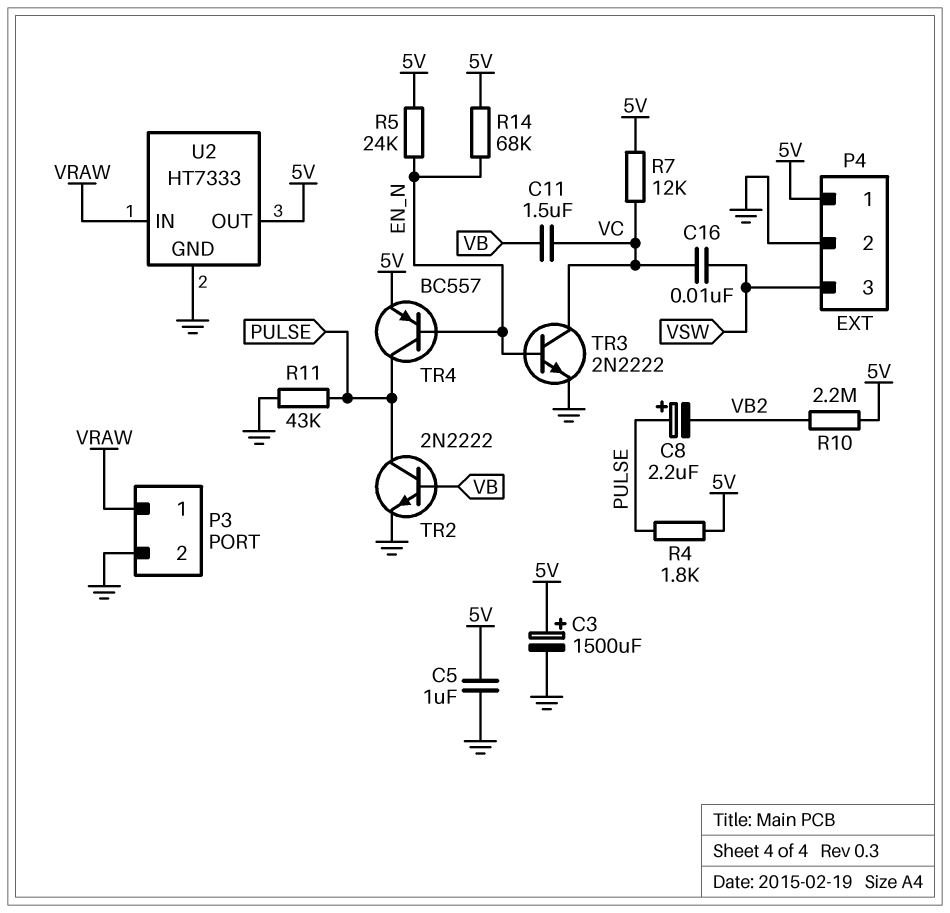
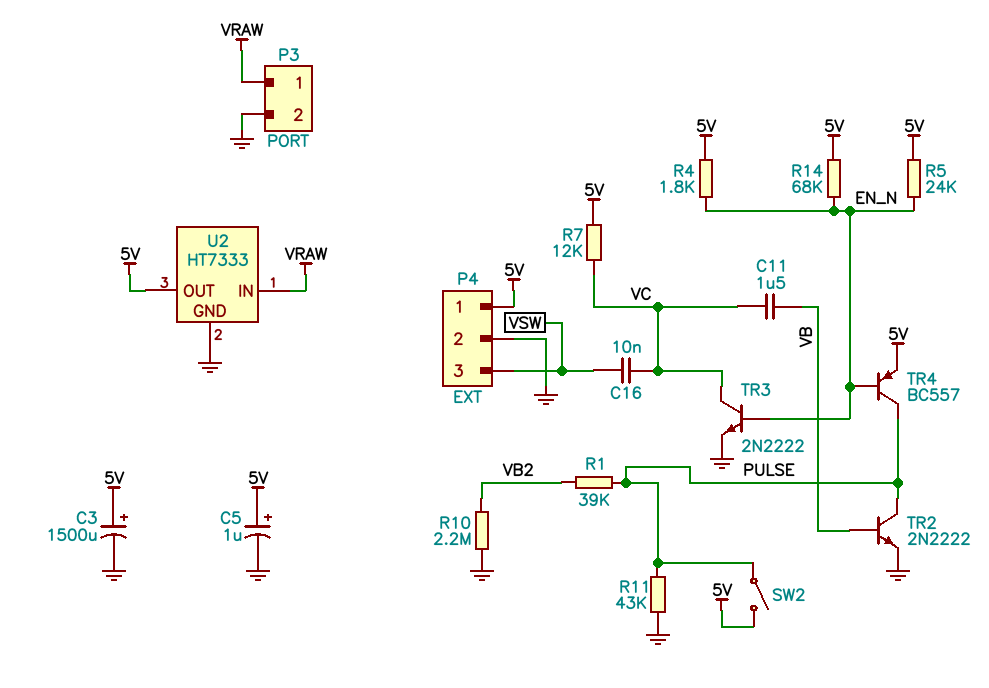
C5: 1uF (5V, GND) -> 1uF (plus 5V, minus GND)
C8: 2.2uF (plus PULSE, minus VB2) -> none
R1: none -> 39k (PULSE, VB2)
R4: 1.8k (5V, PULSE) -> 1.8k (5V, EN_N)
R10: 2.2M (5V, VB2) -> 2.2M (GND, VB2)
SW2: none -> switch (5V, PULSE)

